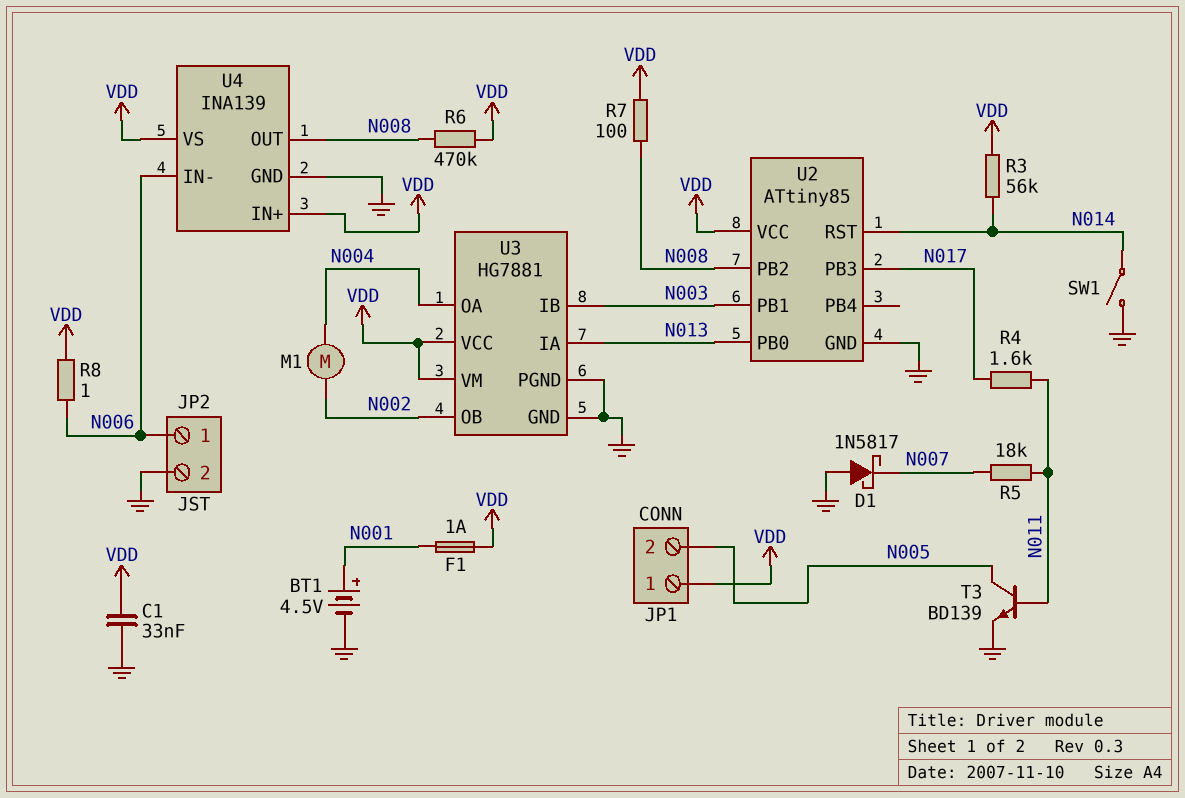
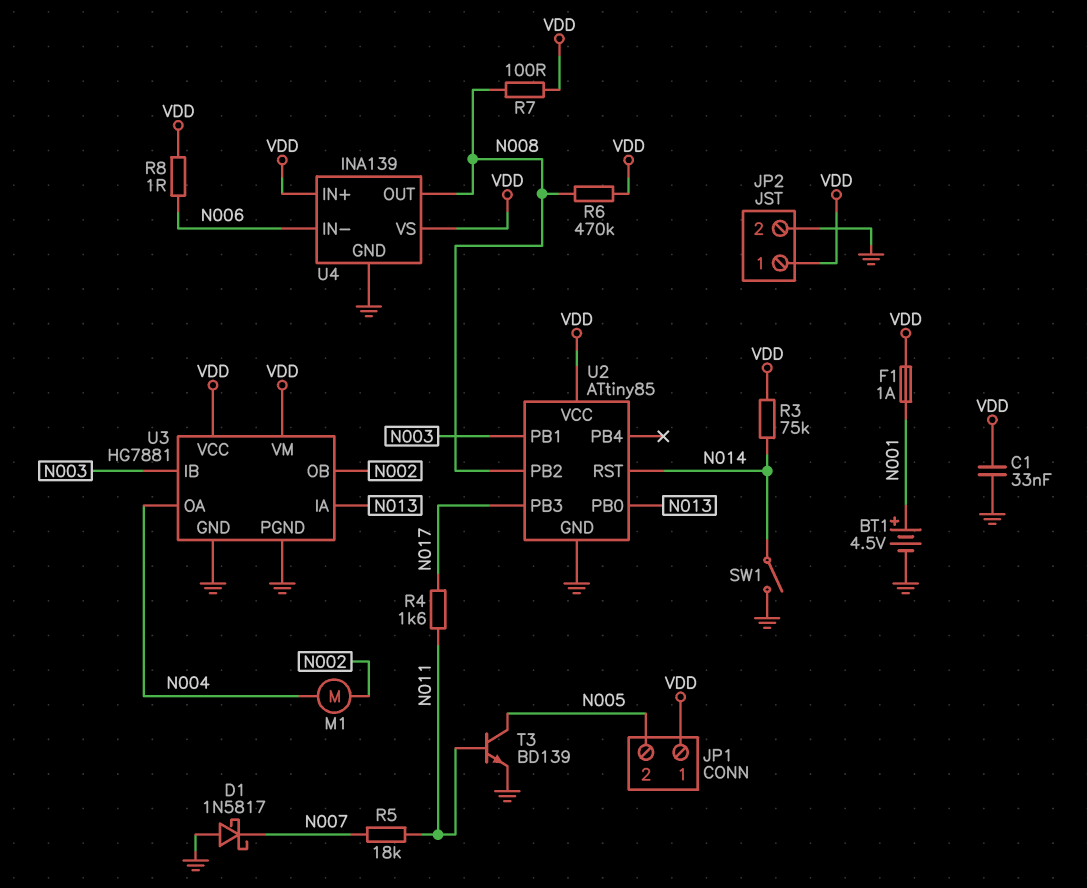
JP2 pin 1: N006 -> VDD
R3: 56k (N014, VDD) -> 75k (N014, VDD)

